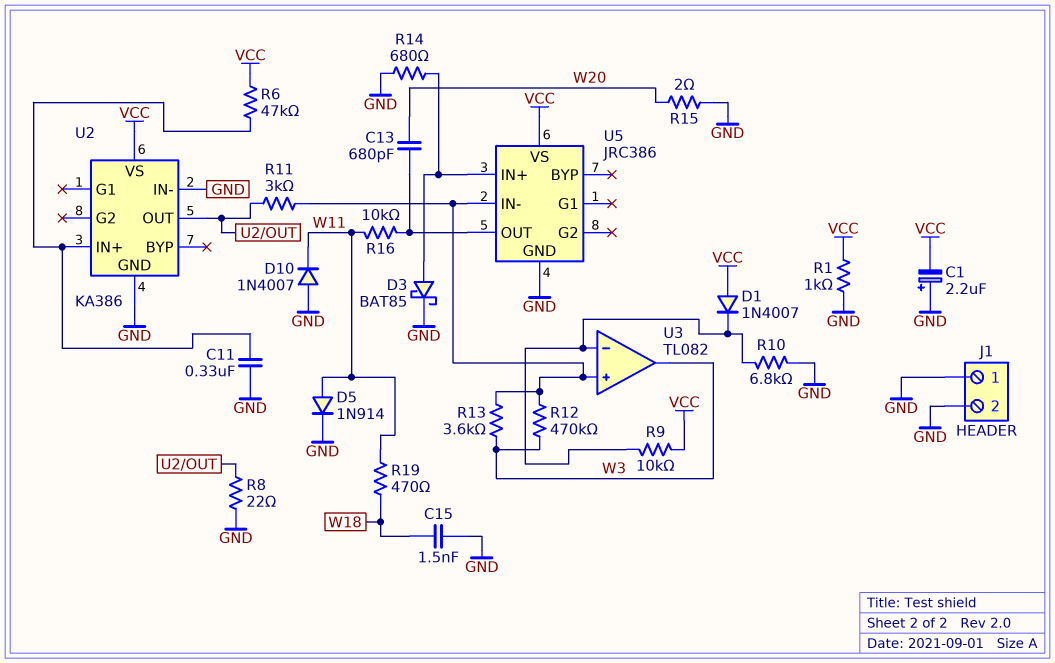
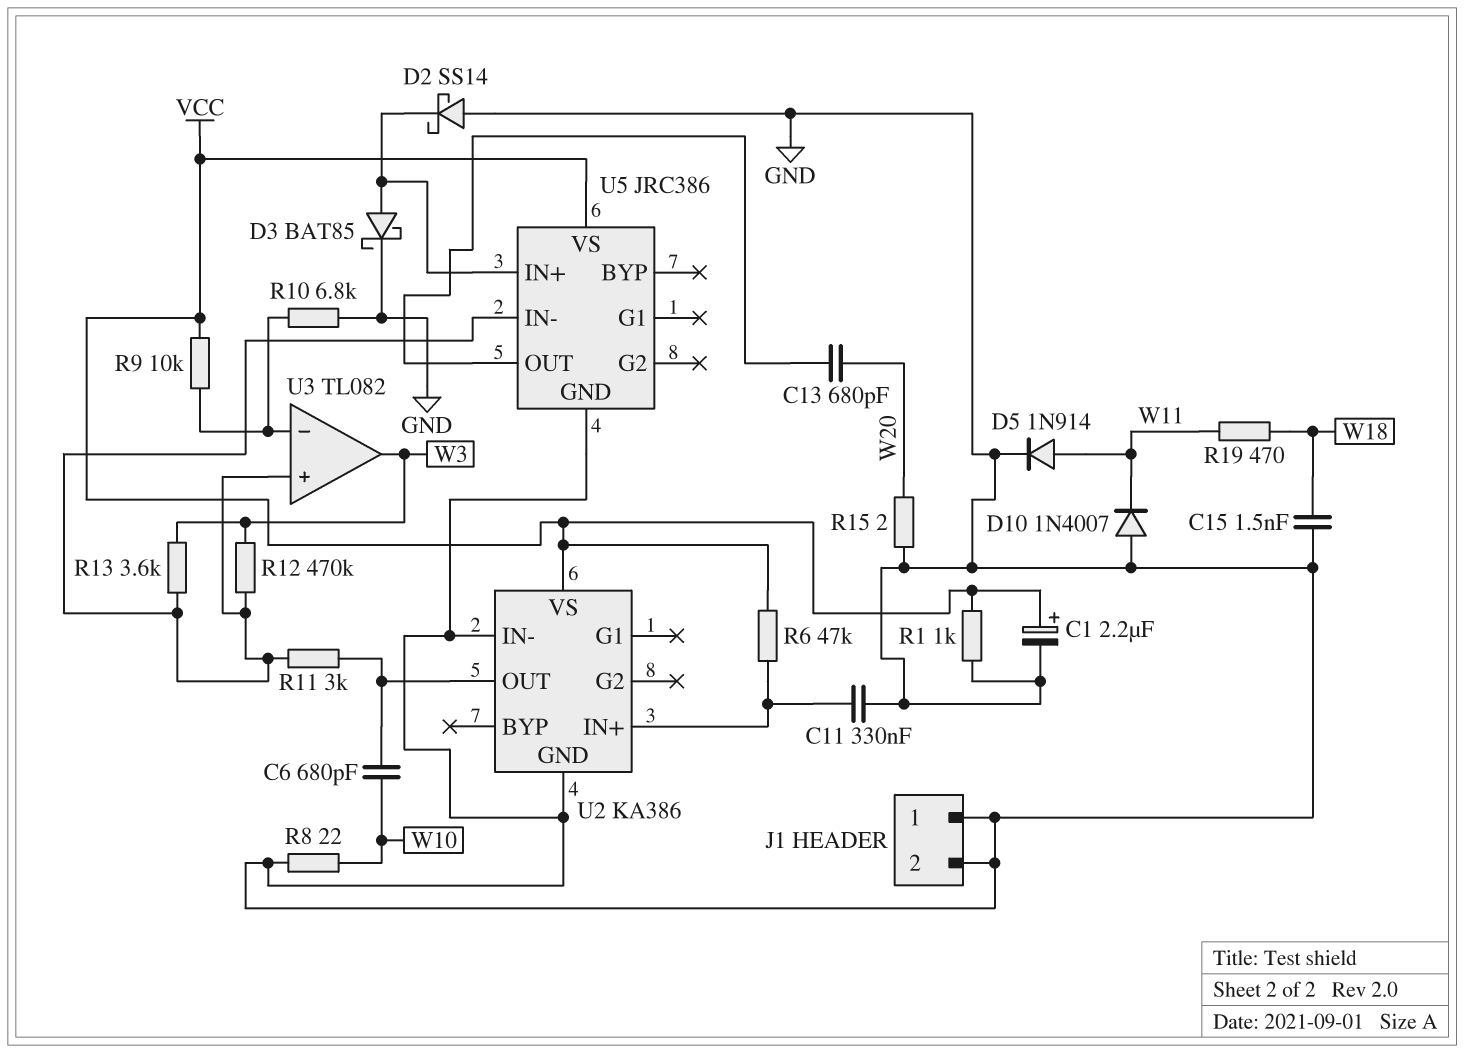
C1: 2.2uF (plus GND, minus VCC) -> 2.2uF (plus VCC, minus GND)
C6: none -> 680pF (U2/OUT, W10)
D1: diode 1N4007 (A VCC, K U3/in-) -> none
D2: none -> schottky SS14 (A GND, K U5/IN+)
R8: 22 (GND, U2/OUT) -> 22 (GND, W10)
R14: 680 (GND, U5/IN+) -> none
R16: 10k (U5/OUT, W11) -> none

